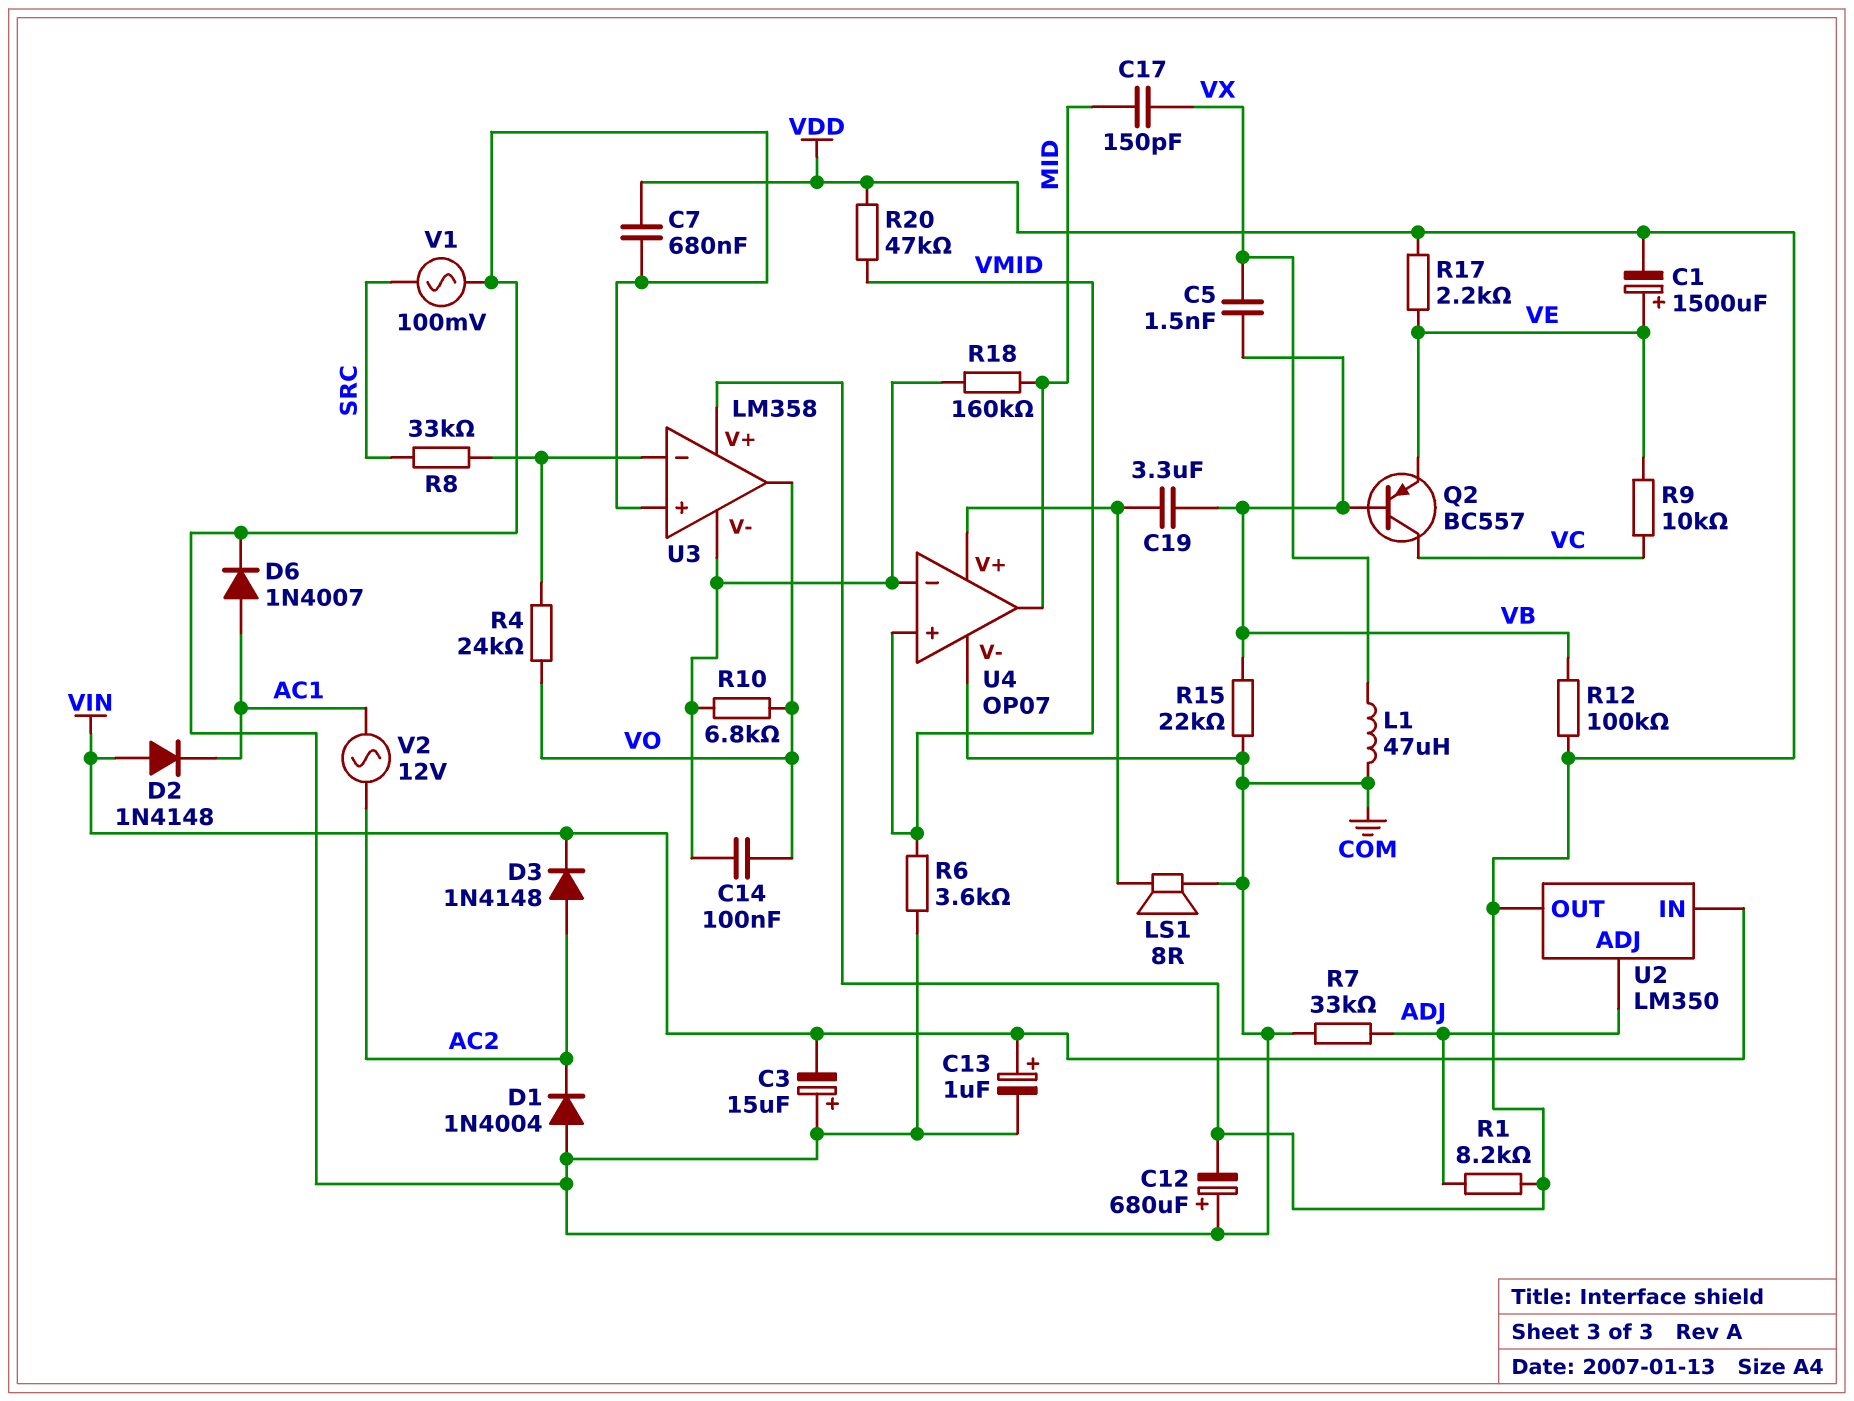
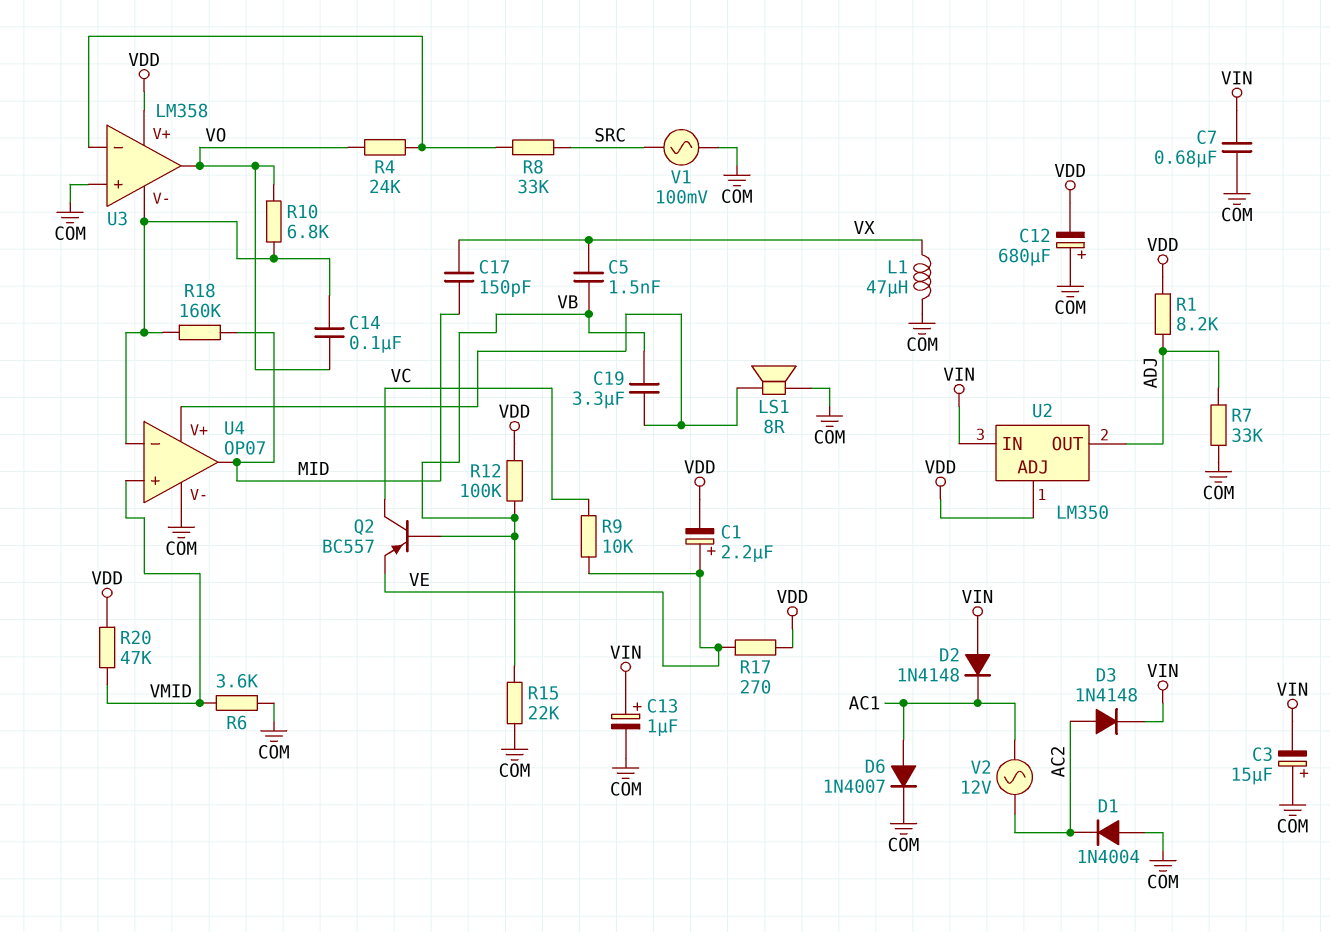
C1: 1500uF (plus VE, minus VDD) -> 2.2uF (plus VE, minus VDD)
C7: 680nF (COM, VDD) -> 680nF (COM, VIN)
R17: 2.2k (VDD, VE) -> 270 (VDD, VE)
U2 pin ADJ: ADJ -> VDD
U2 pin OUT: VDD -> ADJ

